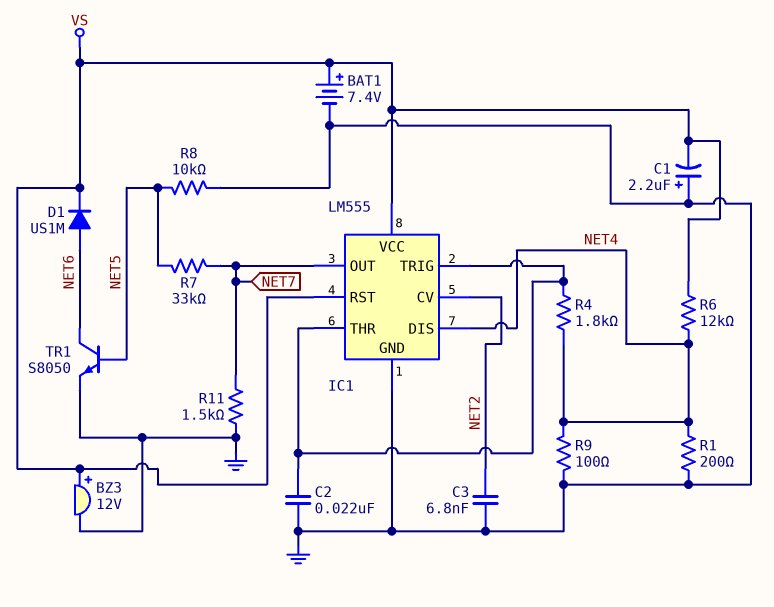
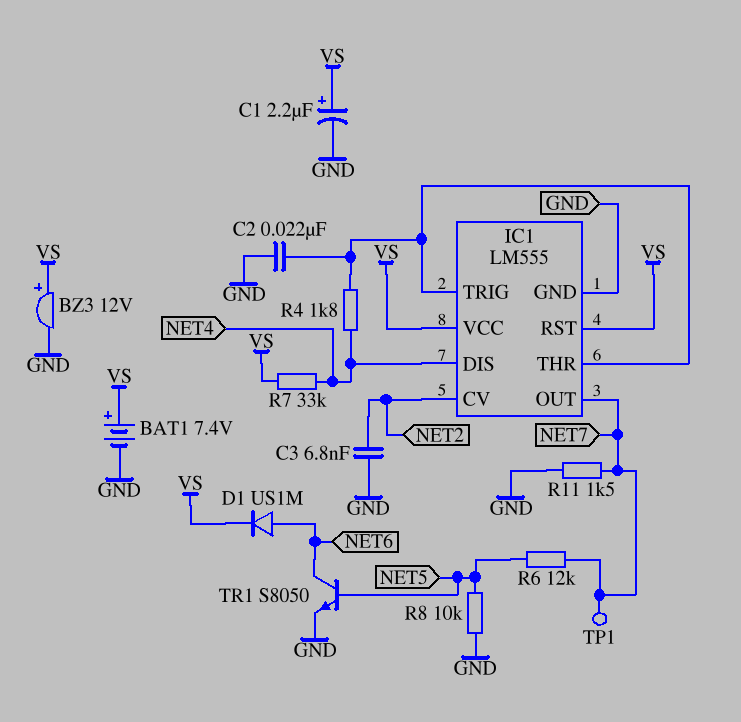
C1: 2.2uF (plus GND, minus VS) -> 2.2uF (plus VS, minus GND)
R1: 200 (GND, NET4) -> none
R6: 12k (NET4, VS) -> 12k (NET5, NET7)
R7: 33k (NET5, NET7) -> 33k (NET4, VS)
R9: 100 (GND, NET4) -> none
TP1: none -> test point (NET7)

